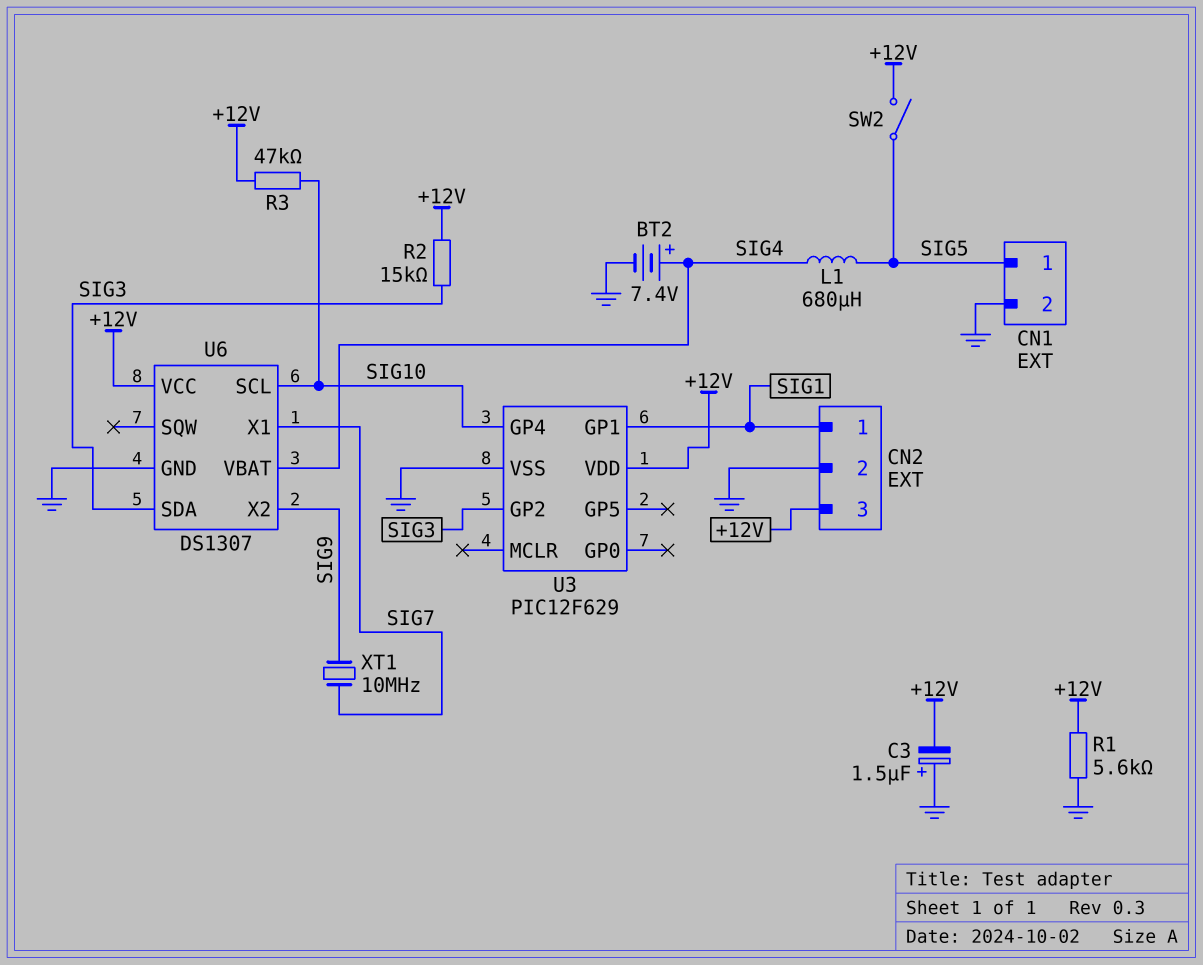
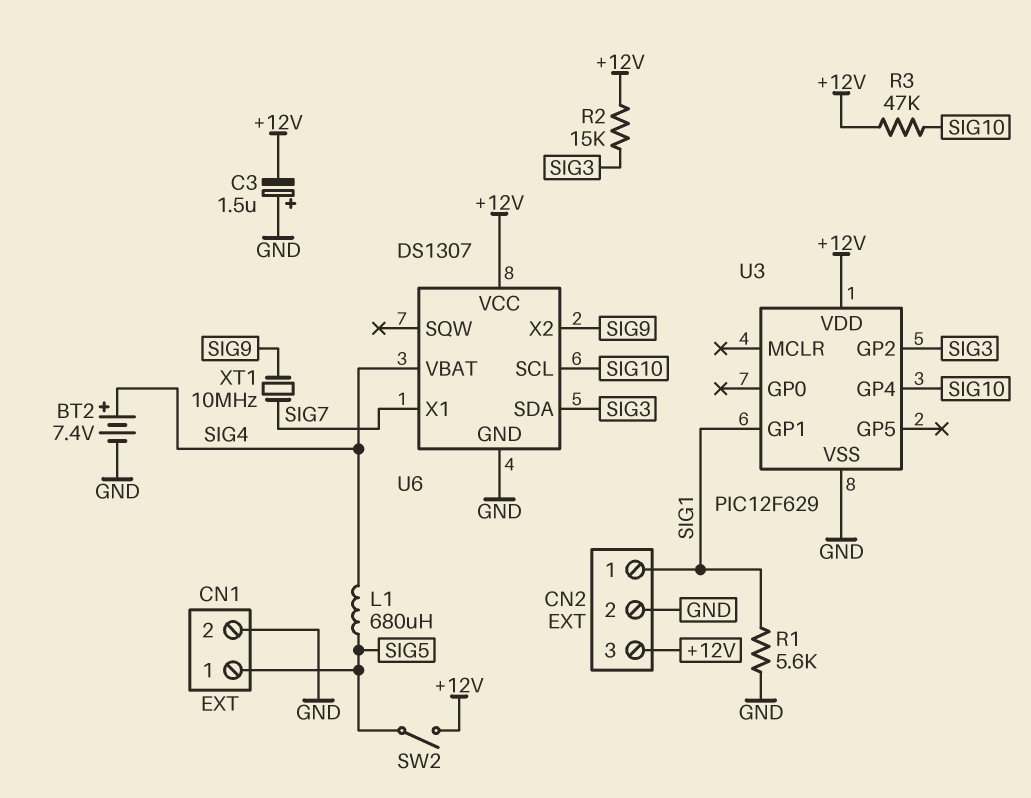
R1: 5.6k (+12V, GND) -> 5.6k (GND, SIG1)

